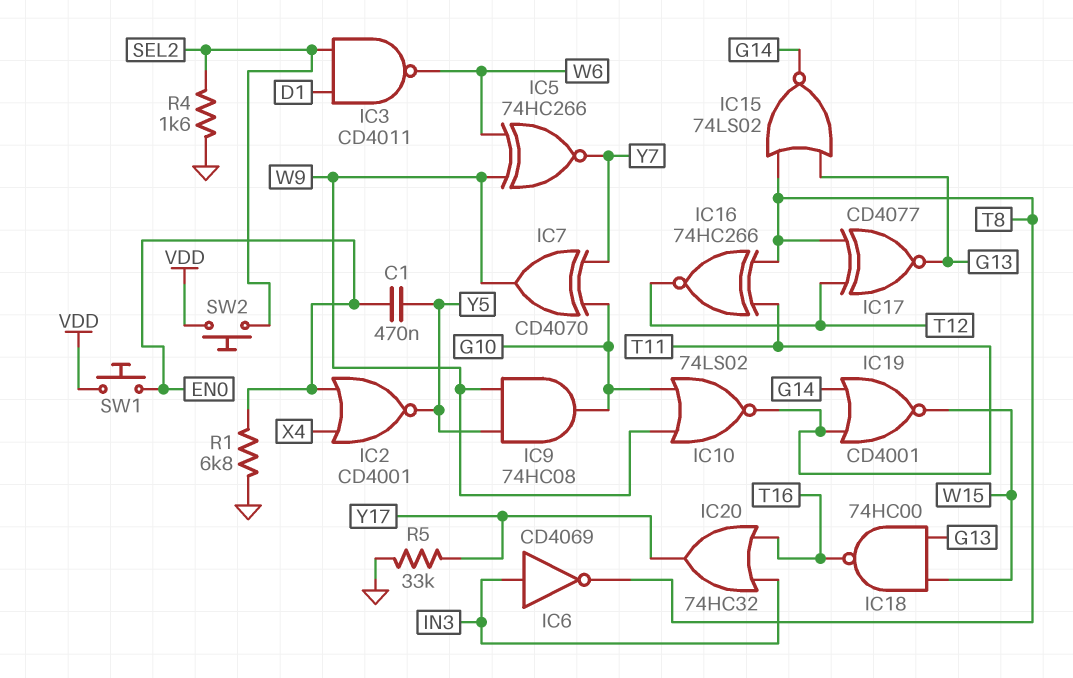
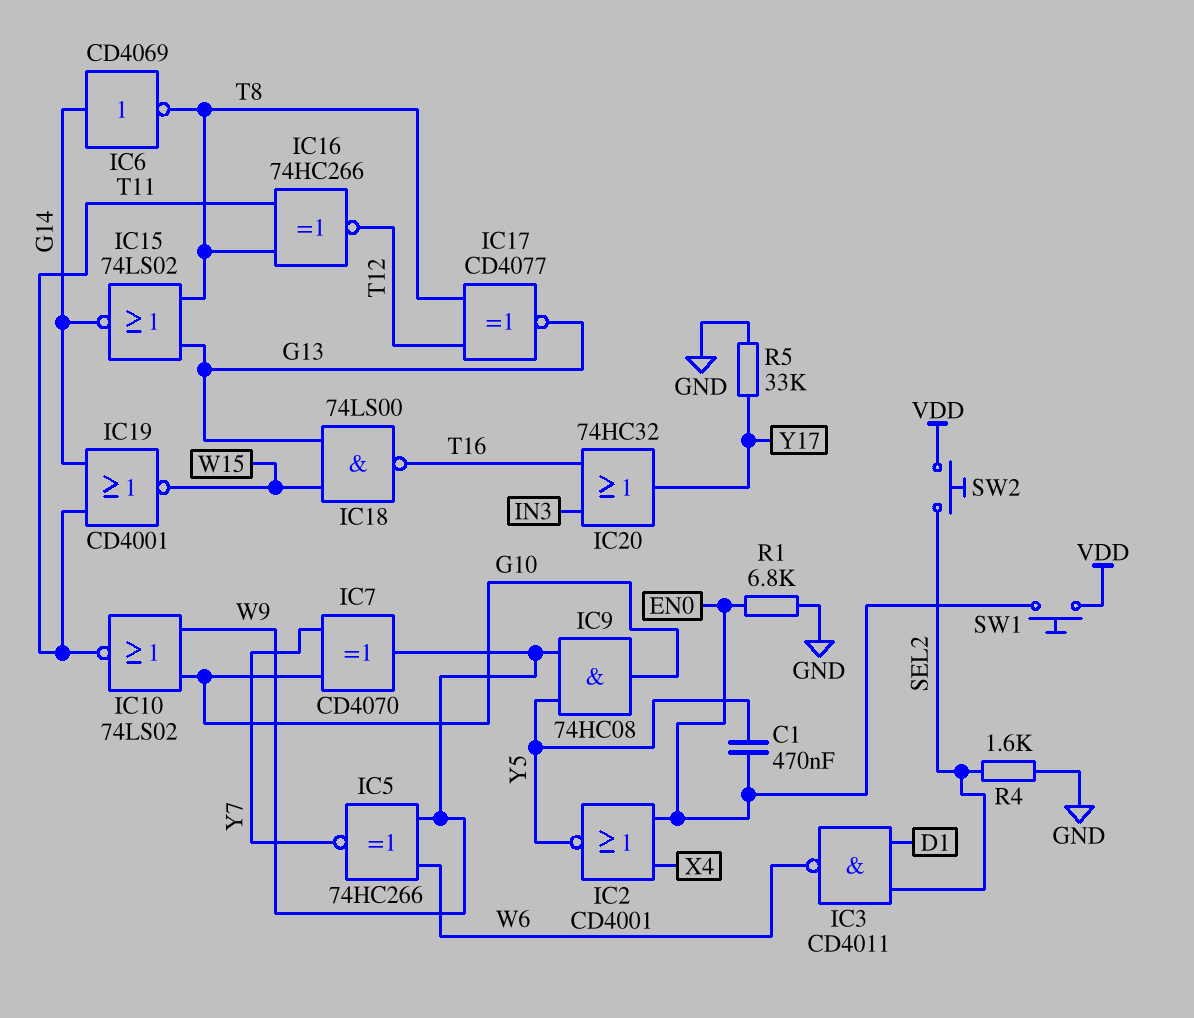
IC6: NOT CD4069 (in IN3, out T8) -> NOT CD4069 (in G14, out T8)
IC18: NAND 74HC00 (in G13, in W15, out T16) -> NAND 74LS00 (in G13, in W15, out T16)

